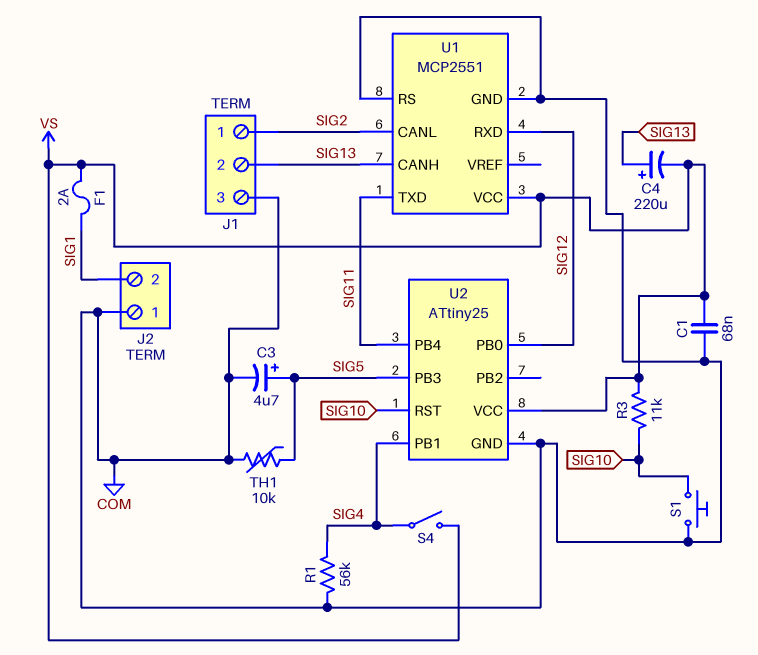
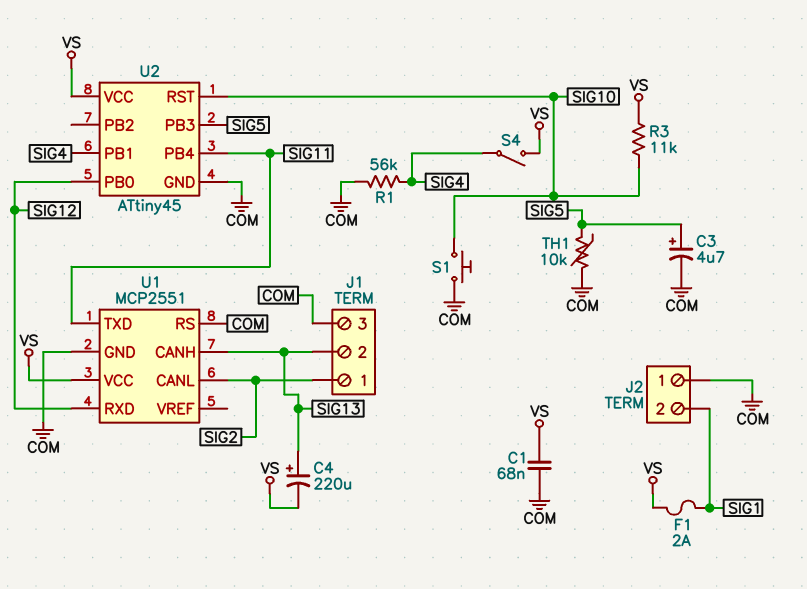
U2: ATtiny25 -> ATtiny45

